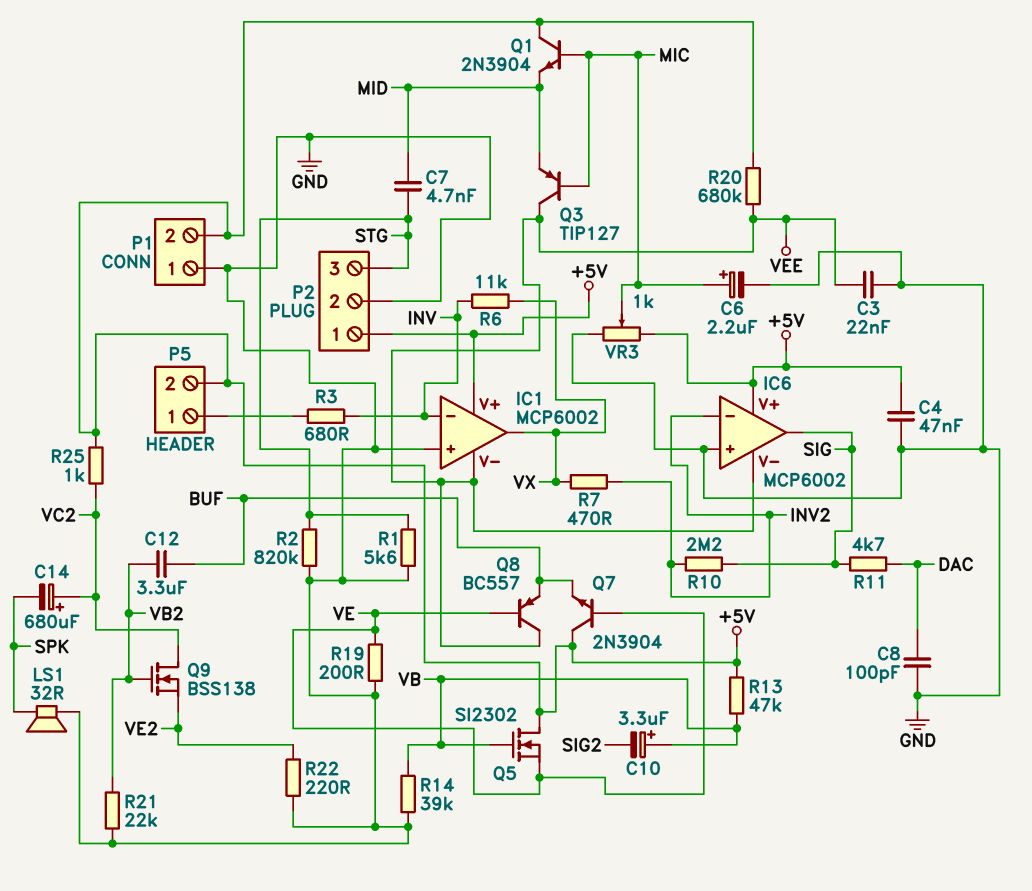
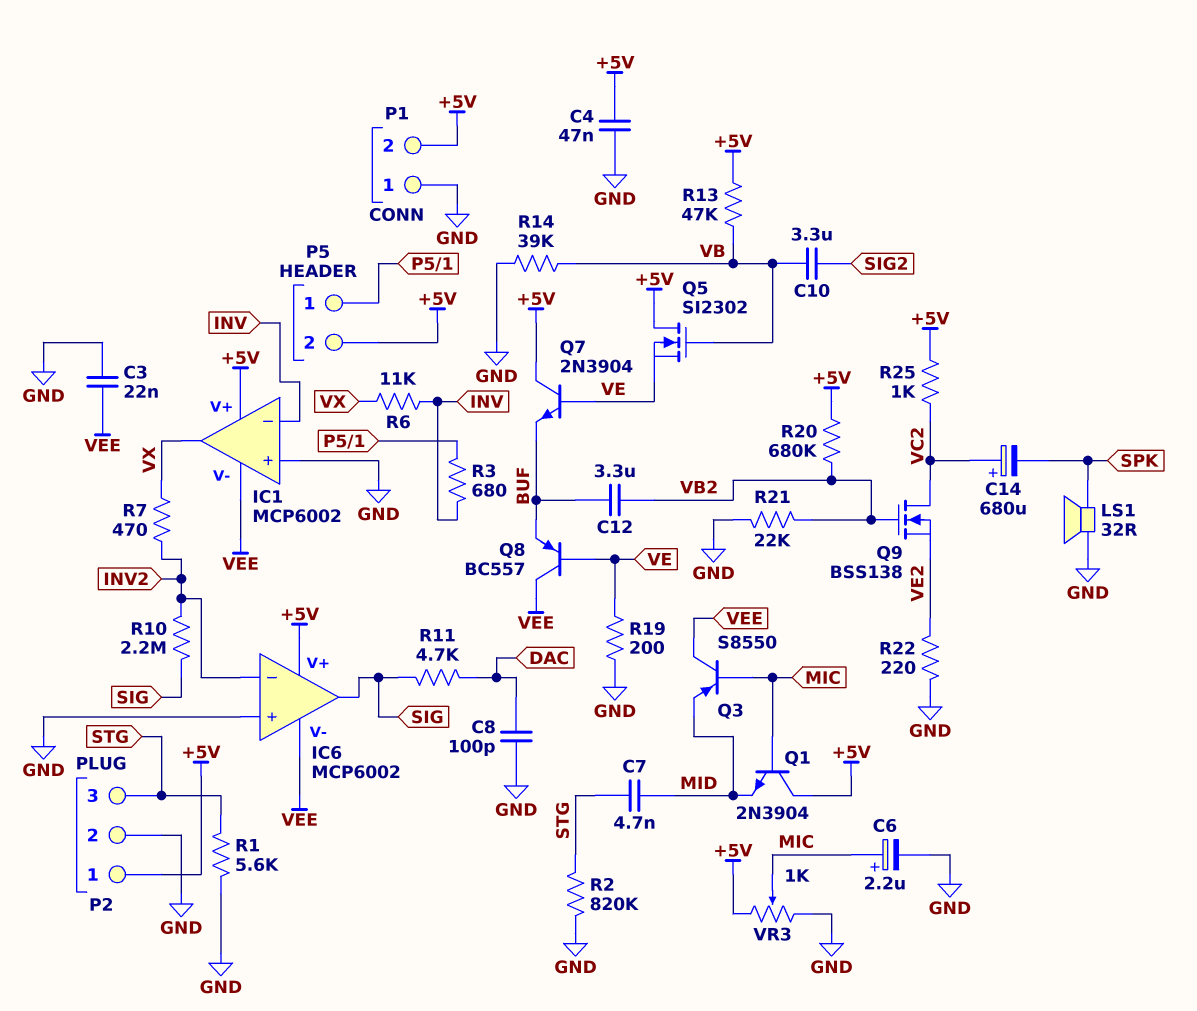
C10: 3.3uF (plus VB, minus SIG2) -> 3.3uF (SIG2, VB)
Q3: PNP TIP127 (B MIC, C VEE, E MID) -> PNP S8550 (B MIC, C VEE, E MID)
R20: 680k (+5V, VEE) -> 680k (+5V, VB2)

